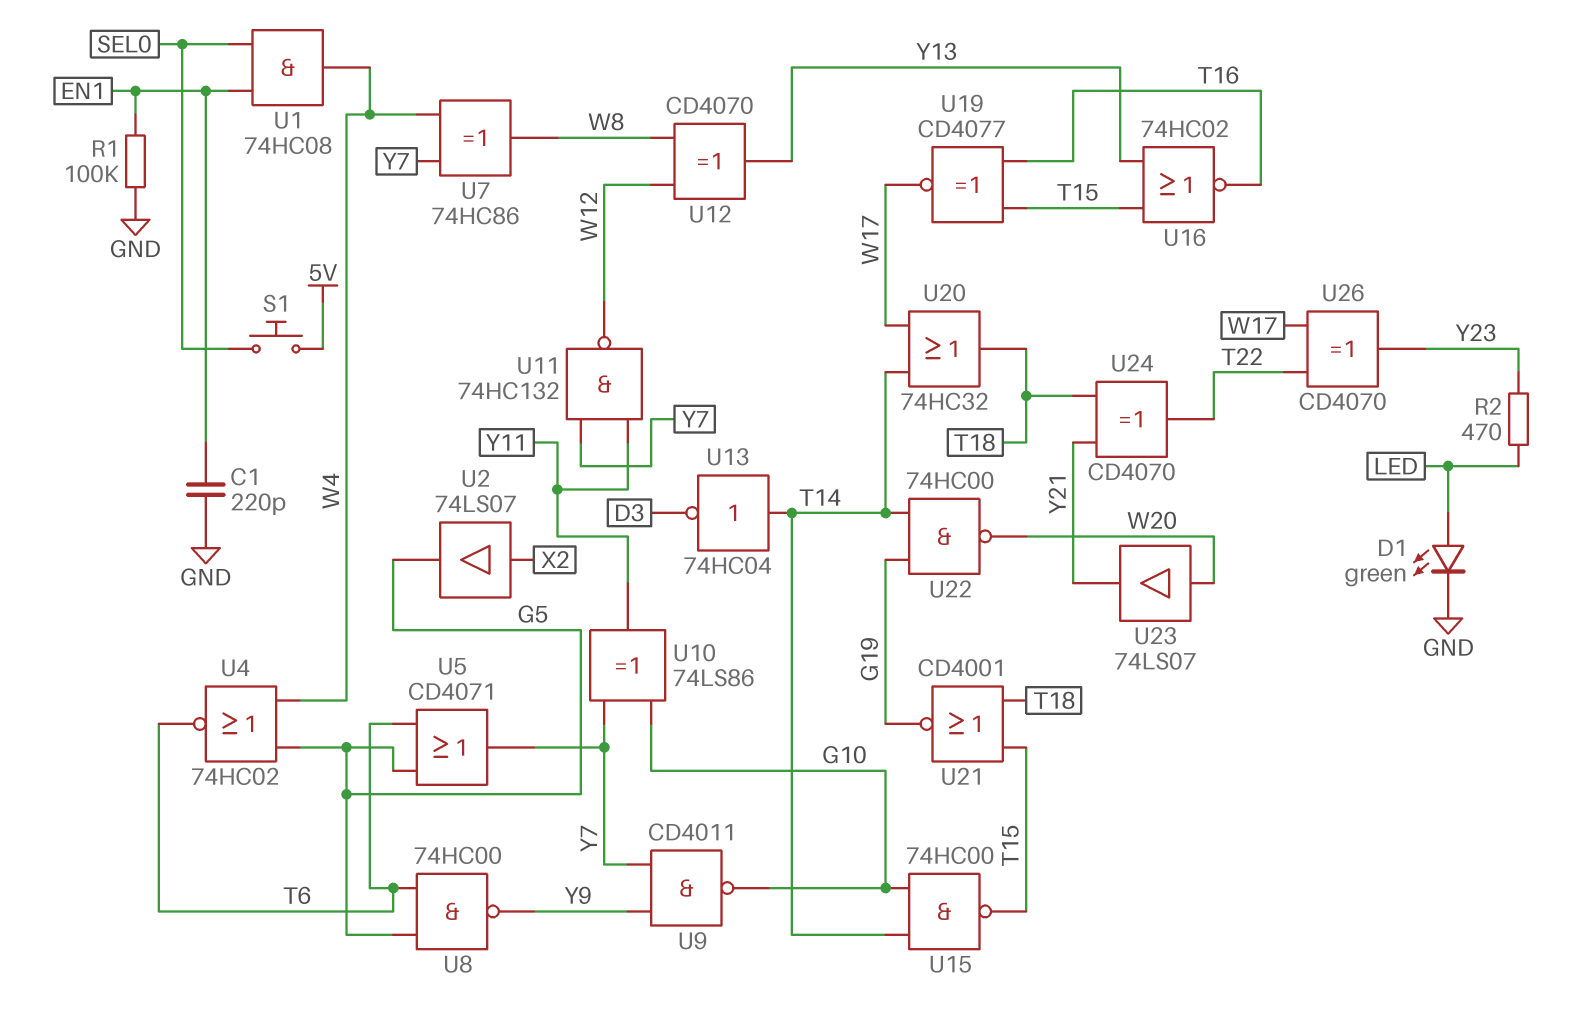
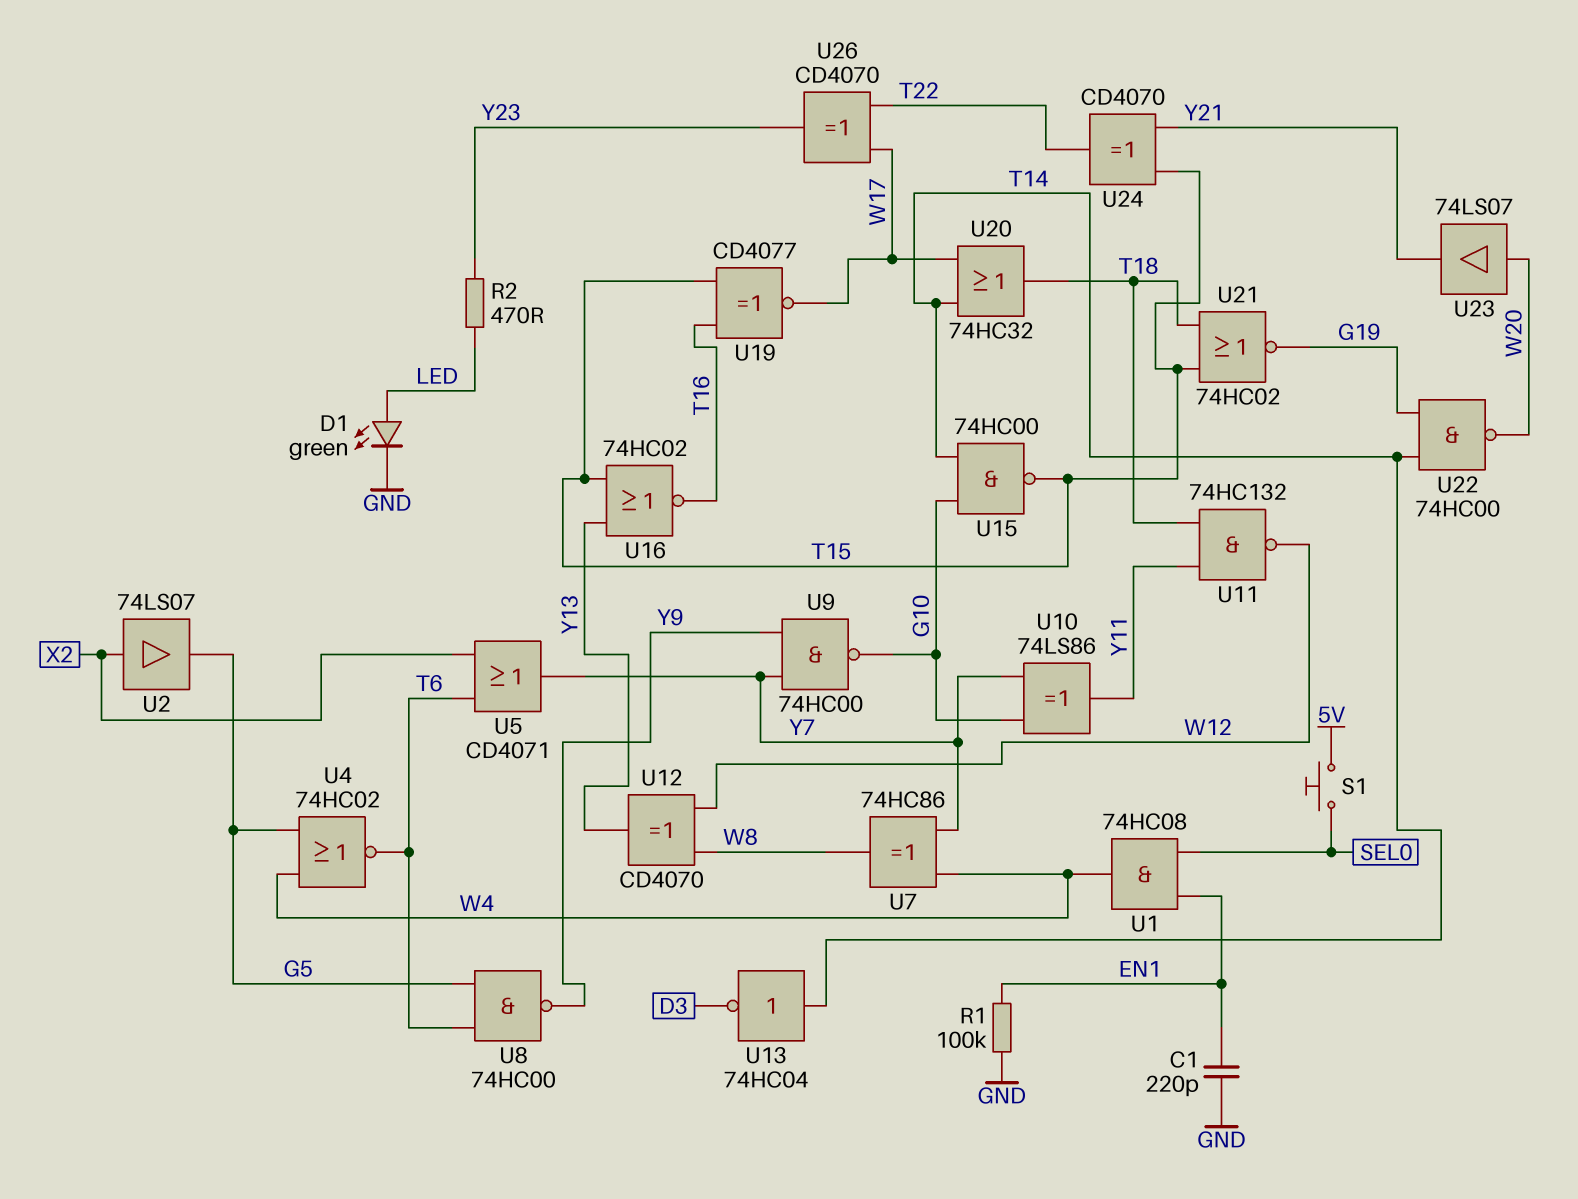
U5: OR CD4071 (in G5, in T6, out Y7) -> OR CD4071 (in T6, in X2, out Y7)
U9: NAND CD4011 (in Y7, in Y9, out G10) -> NAND 74HC00 (in Y7, in Y9, out G10)
U11: NAND 74HC132 (in Y7, in Y11, out W12) -> NAND 74HC132 (in T18, in Y11, out W12)
U21: NOR CD4001 (in T15, in T18, out G19) -> NOR 74HC02 (in T15, in T18, out G19)
U24: XOR CD4070 (in T18, in Y21, out T22) -> XOR CD4070 (in T15, in Y21, out T22)

